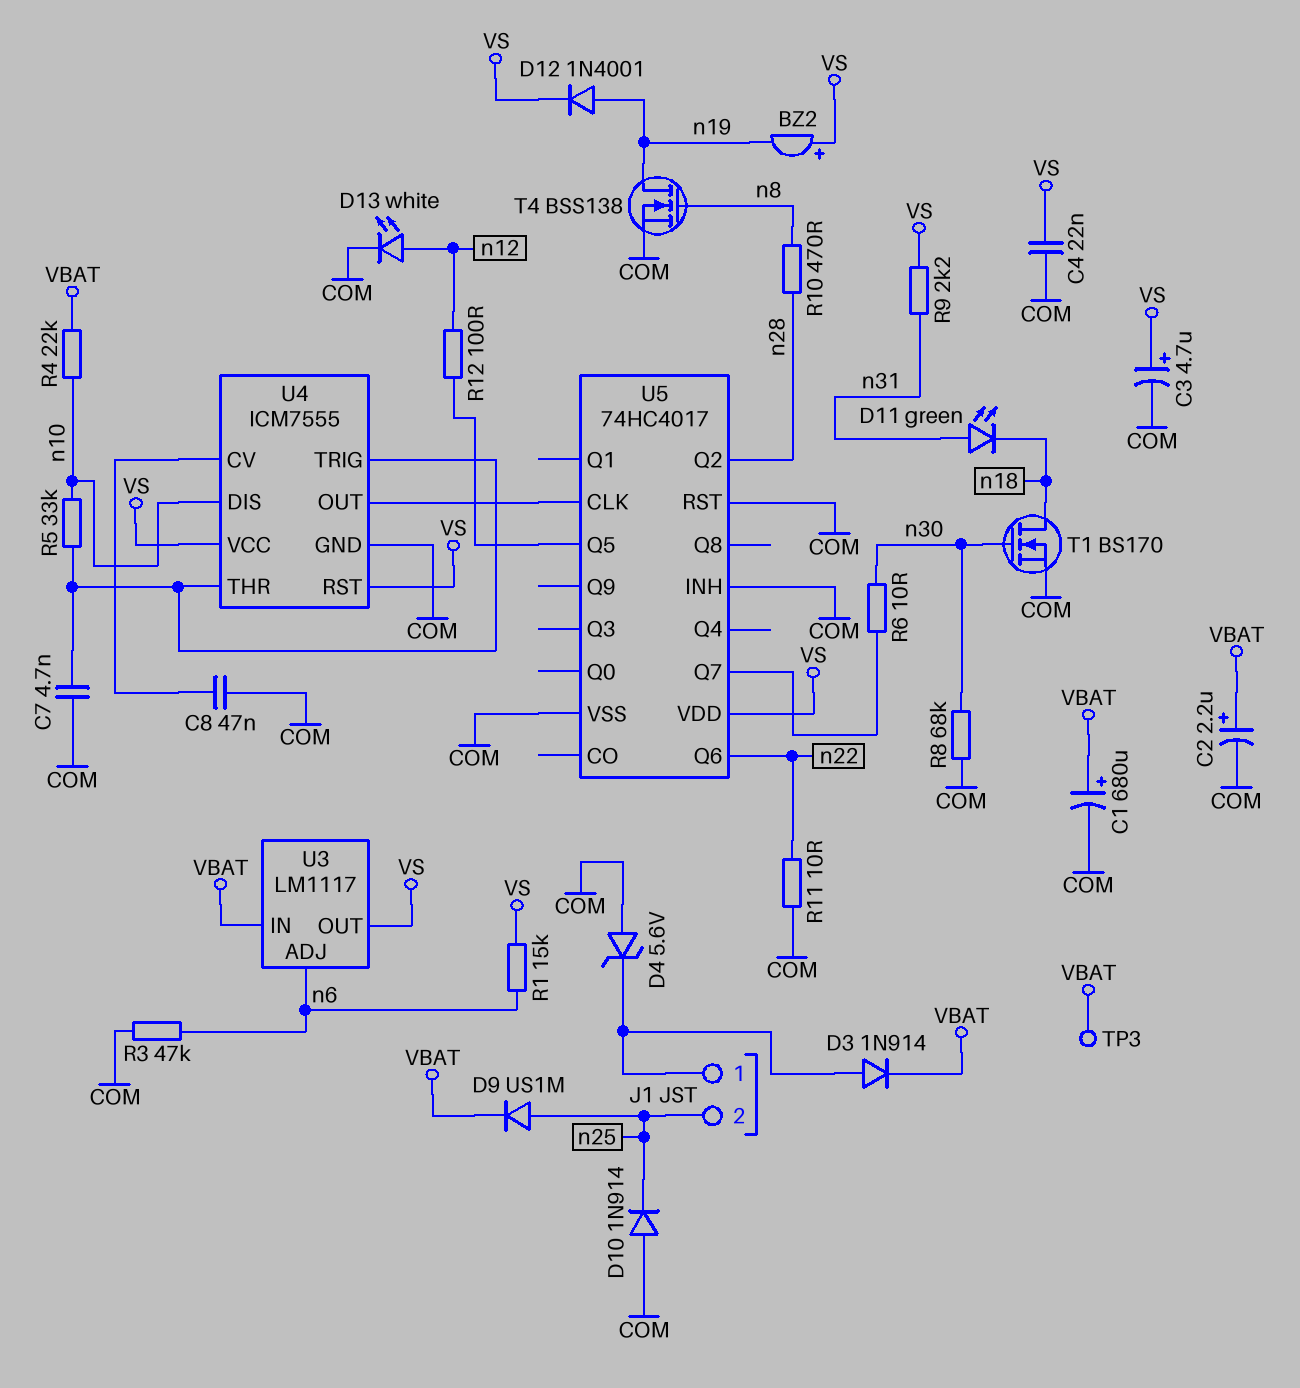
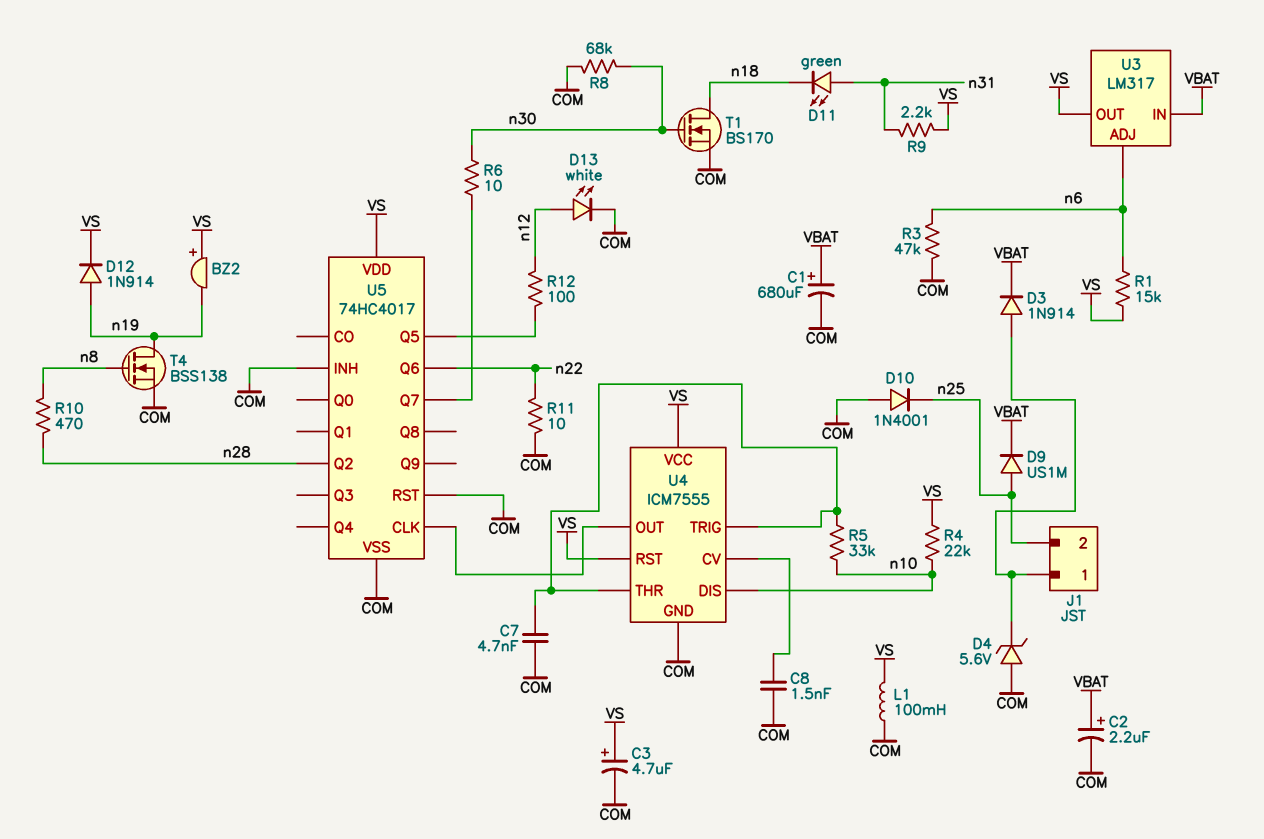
C4: 22nF (COM, VS) -> none
C8: 47nF (COM, U4/CV) -> 1.5nF (COM, U4/CV)
D10: diode 1N914 (A COM, K n25) -> diode 1N4001 (A COM, K n25)
D12: diode 1N4001 (A n19, K VS) -> diode 1N914 (A n19, K VS)
L1: none -> 100mH (COM, VS)
R4: 22k (VBAT, n10) -> 22k (VS, n10)
TP3: test point (VBAT) -> none
U3: LM1117 -> LM317

